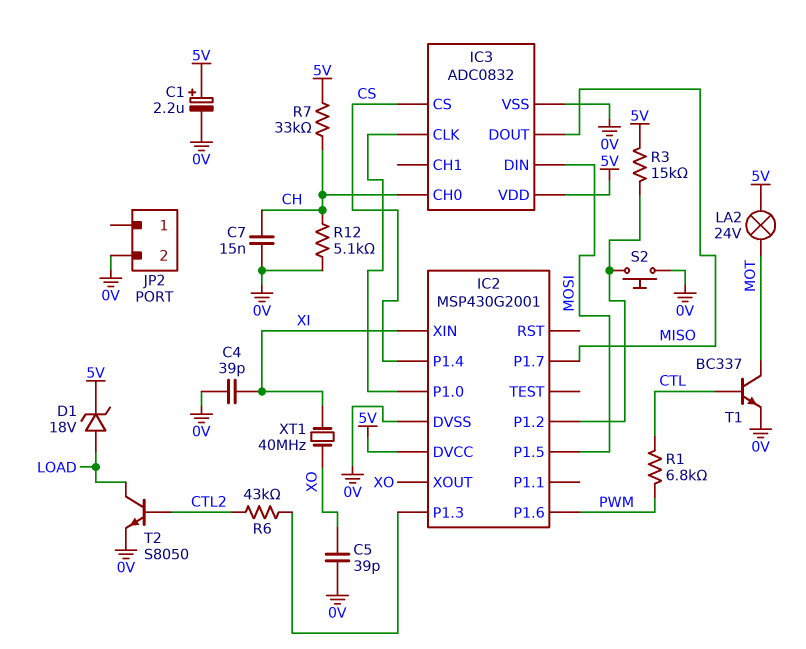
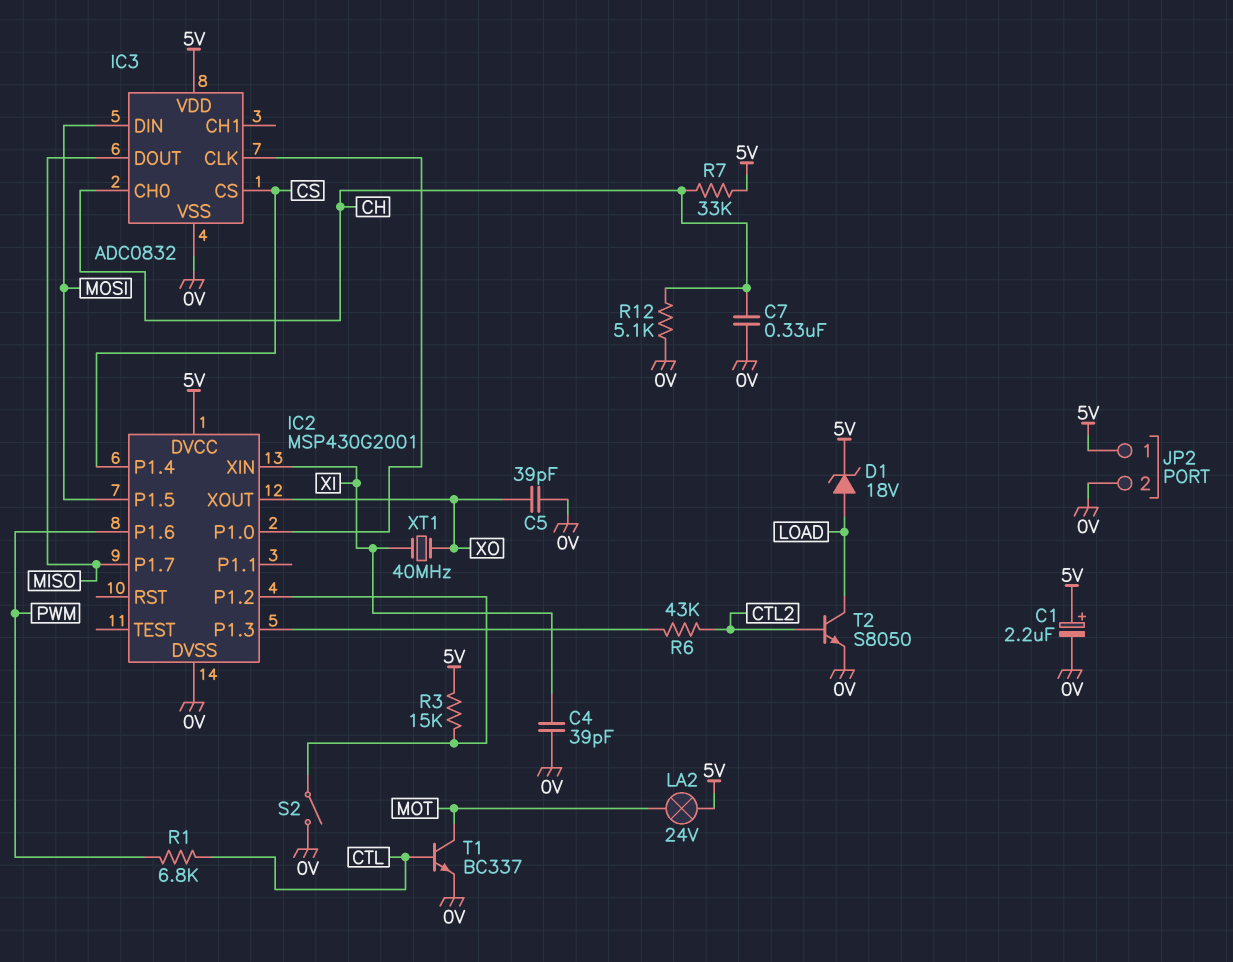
C7: 15nF (0V, CH) -> 330nF (0V, CH)
JP2 pin 1: none -> 5V
S2: button (0V, IC2/P1.2) -> switch (0V, IC2/P1.2)

